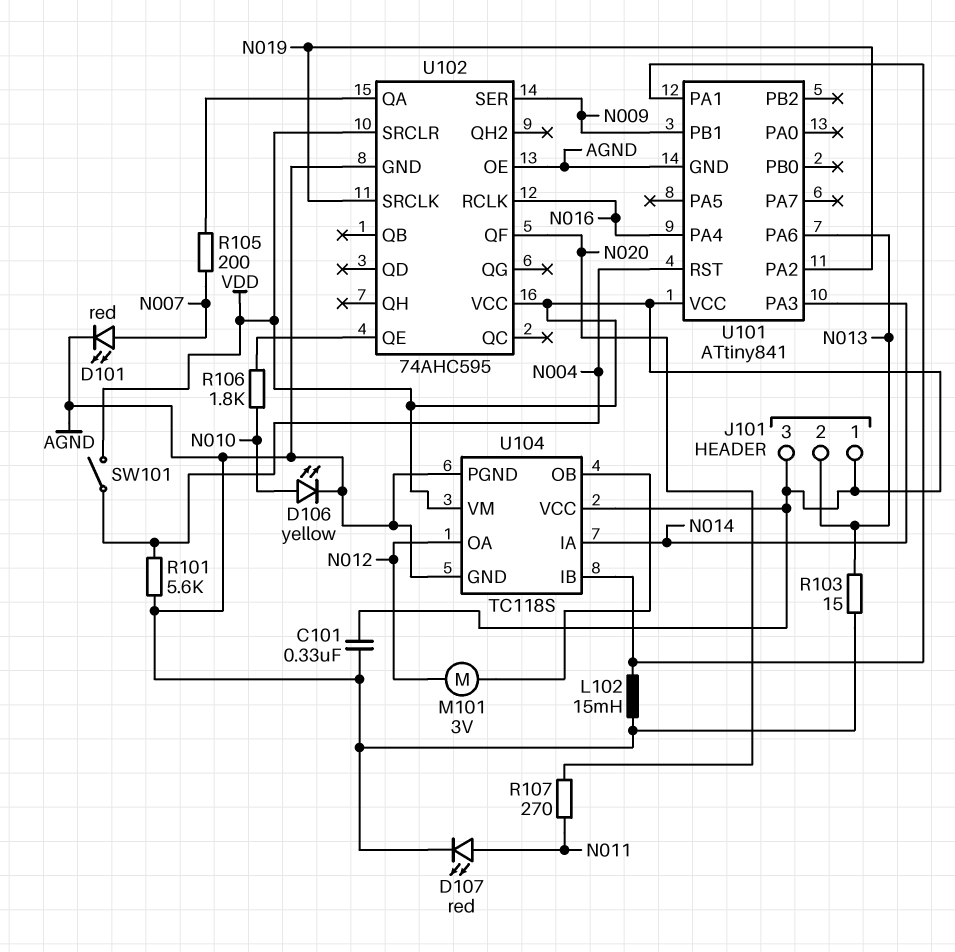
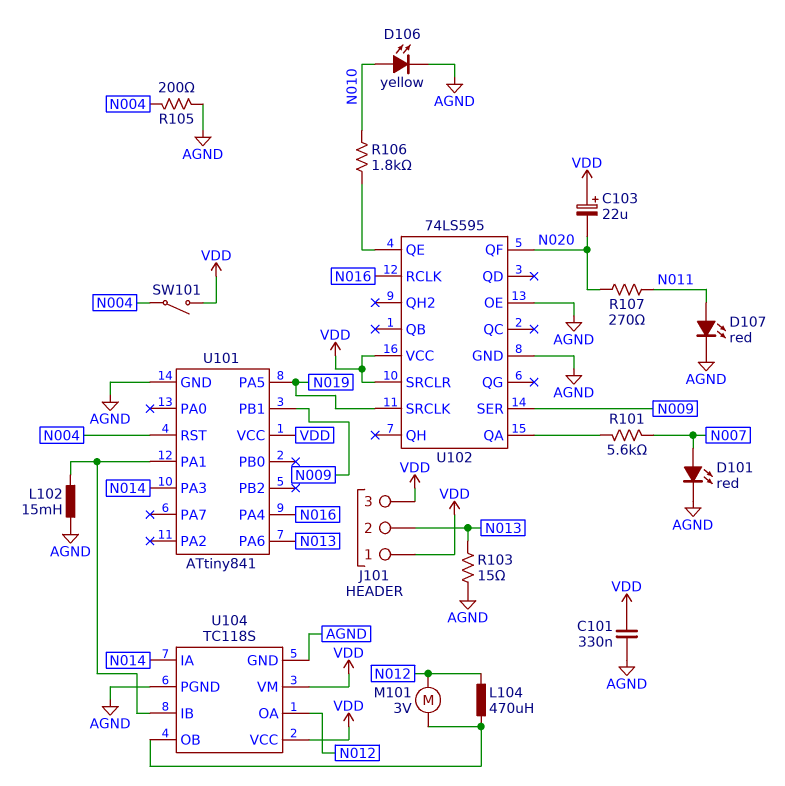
C103: none -> 22uF (plus VDD, minus N020)
L104: none -> 470uH (N012, U104/OB)
R101: 5.6k (AGND, N004) -> 5.6k (N007, U102/QA)
R105: 200 (N007, U102/QA) -> 200 (AGND, N004)
U101 pin PA2: N019 -> none
U101 pin PA5: none -> N019
U102: 74AHC595 -> 74LS595

